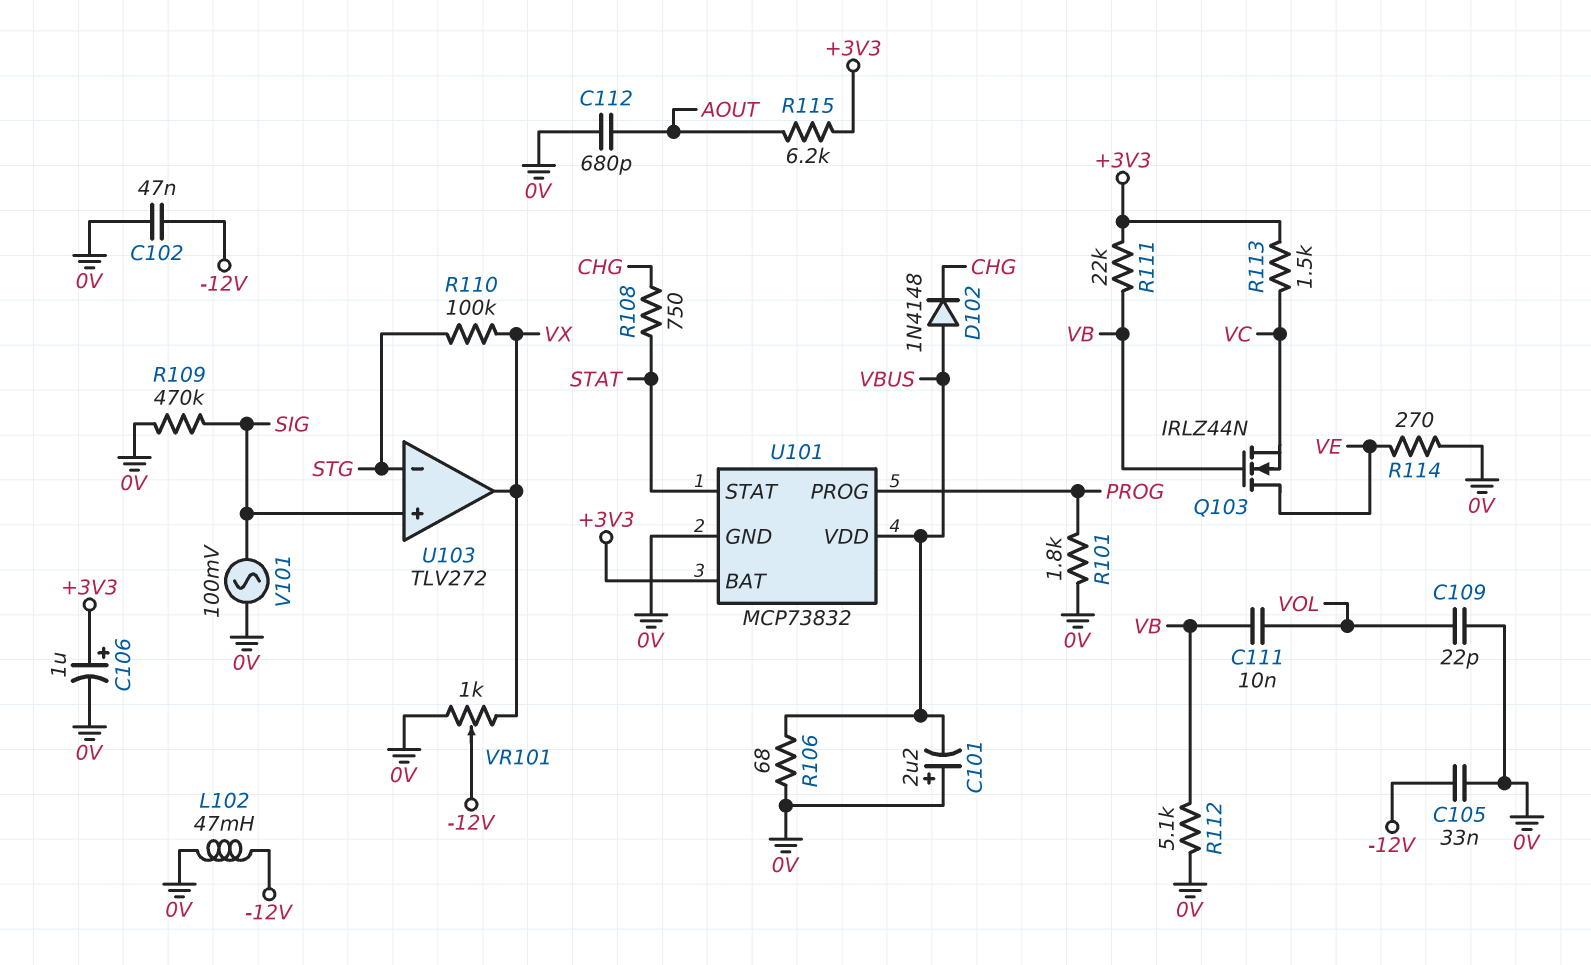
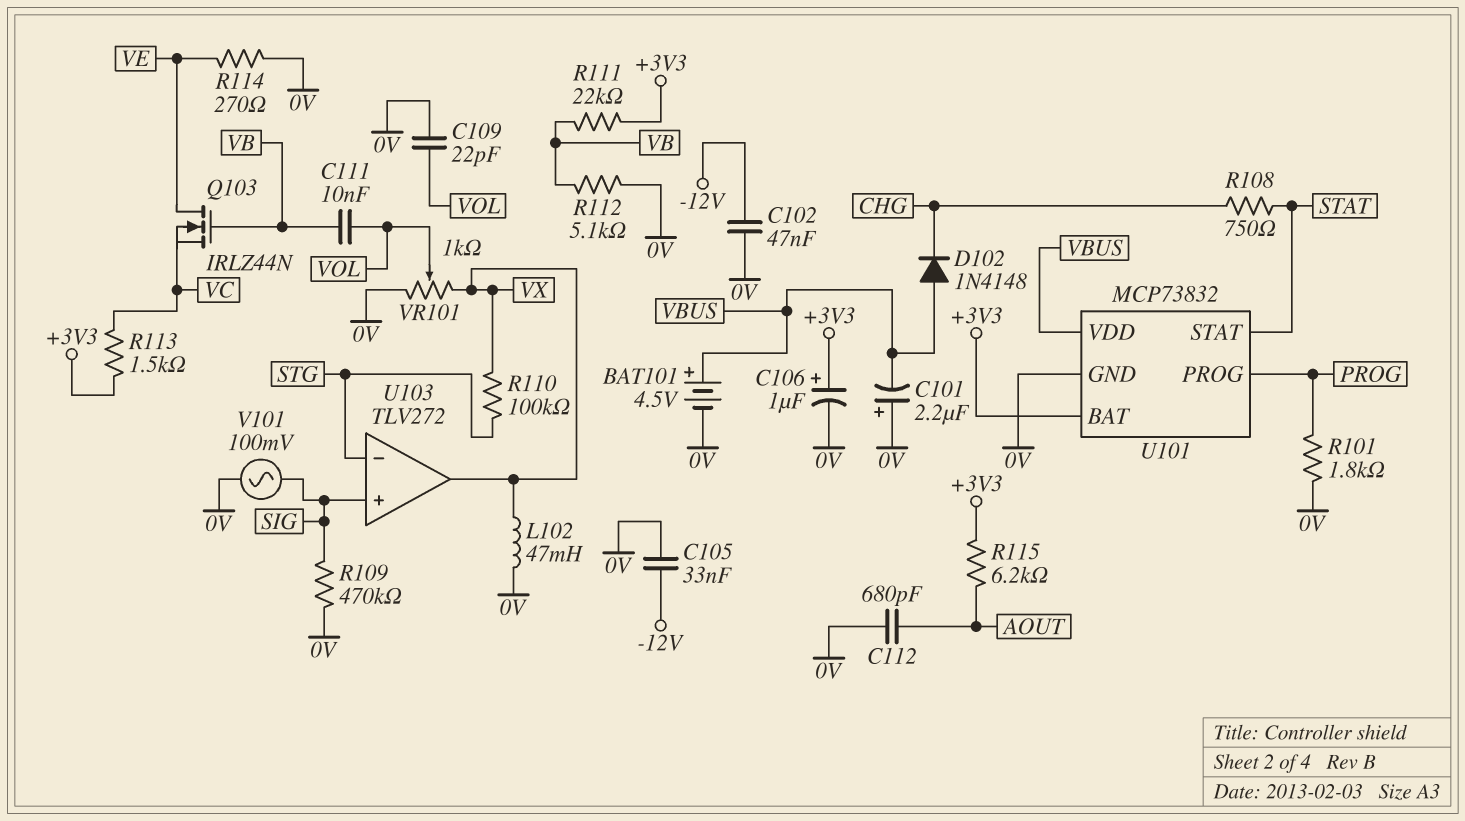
BAT101: none -> 4.5V (plus VBUS, minus 0V)
L102: 47mH (-12V, 0V) -> 47mH (0V, VX)
R106: 68 (0V, VBUS) -> none
VR101: 1k (0V, VX, wiper -12V) -> 1k (0V, VX, wiper VOL)

